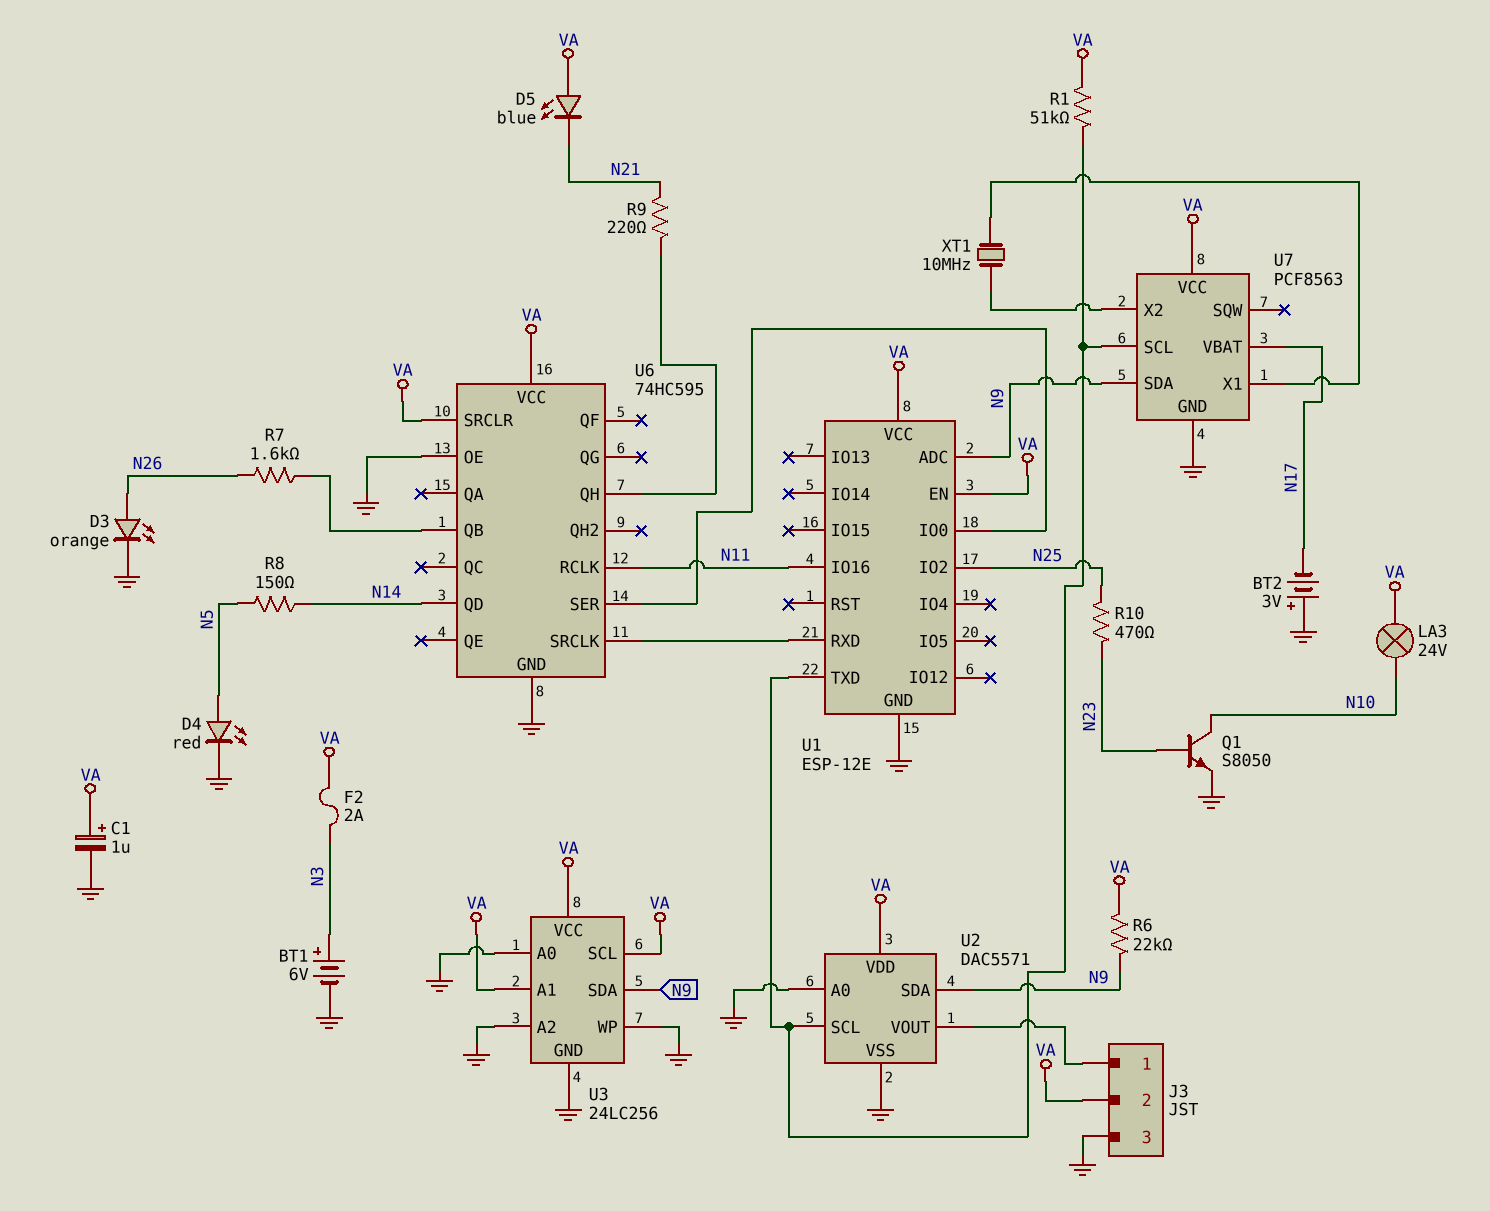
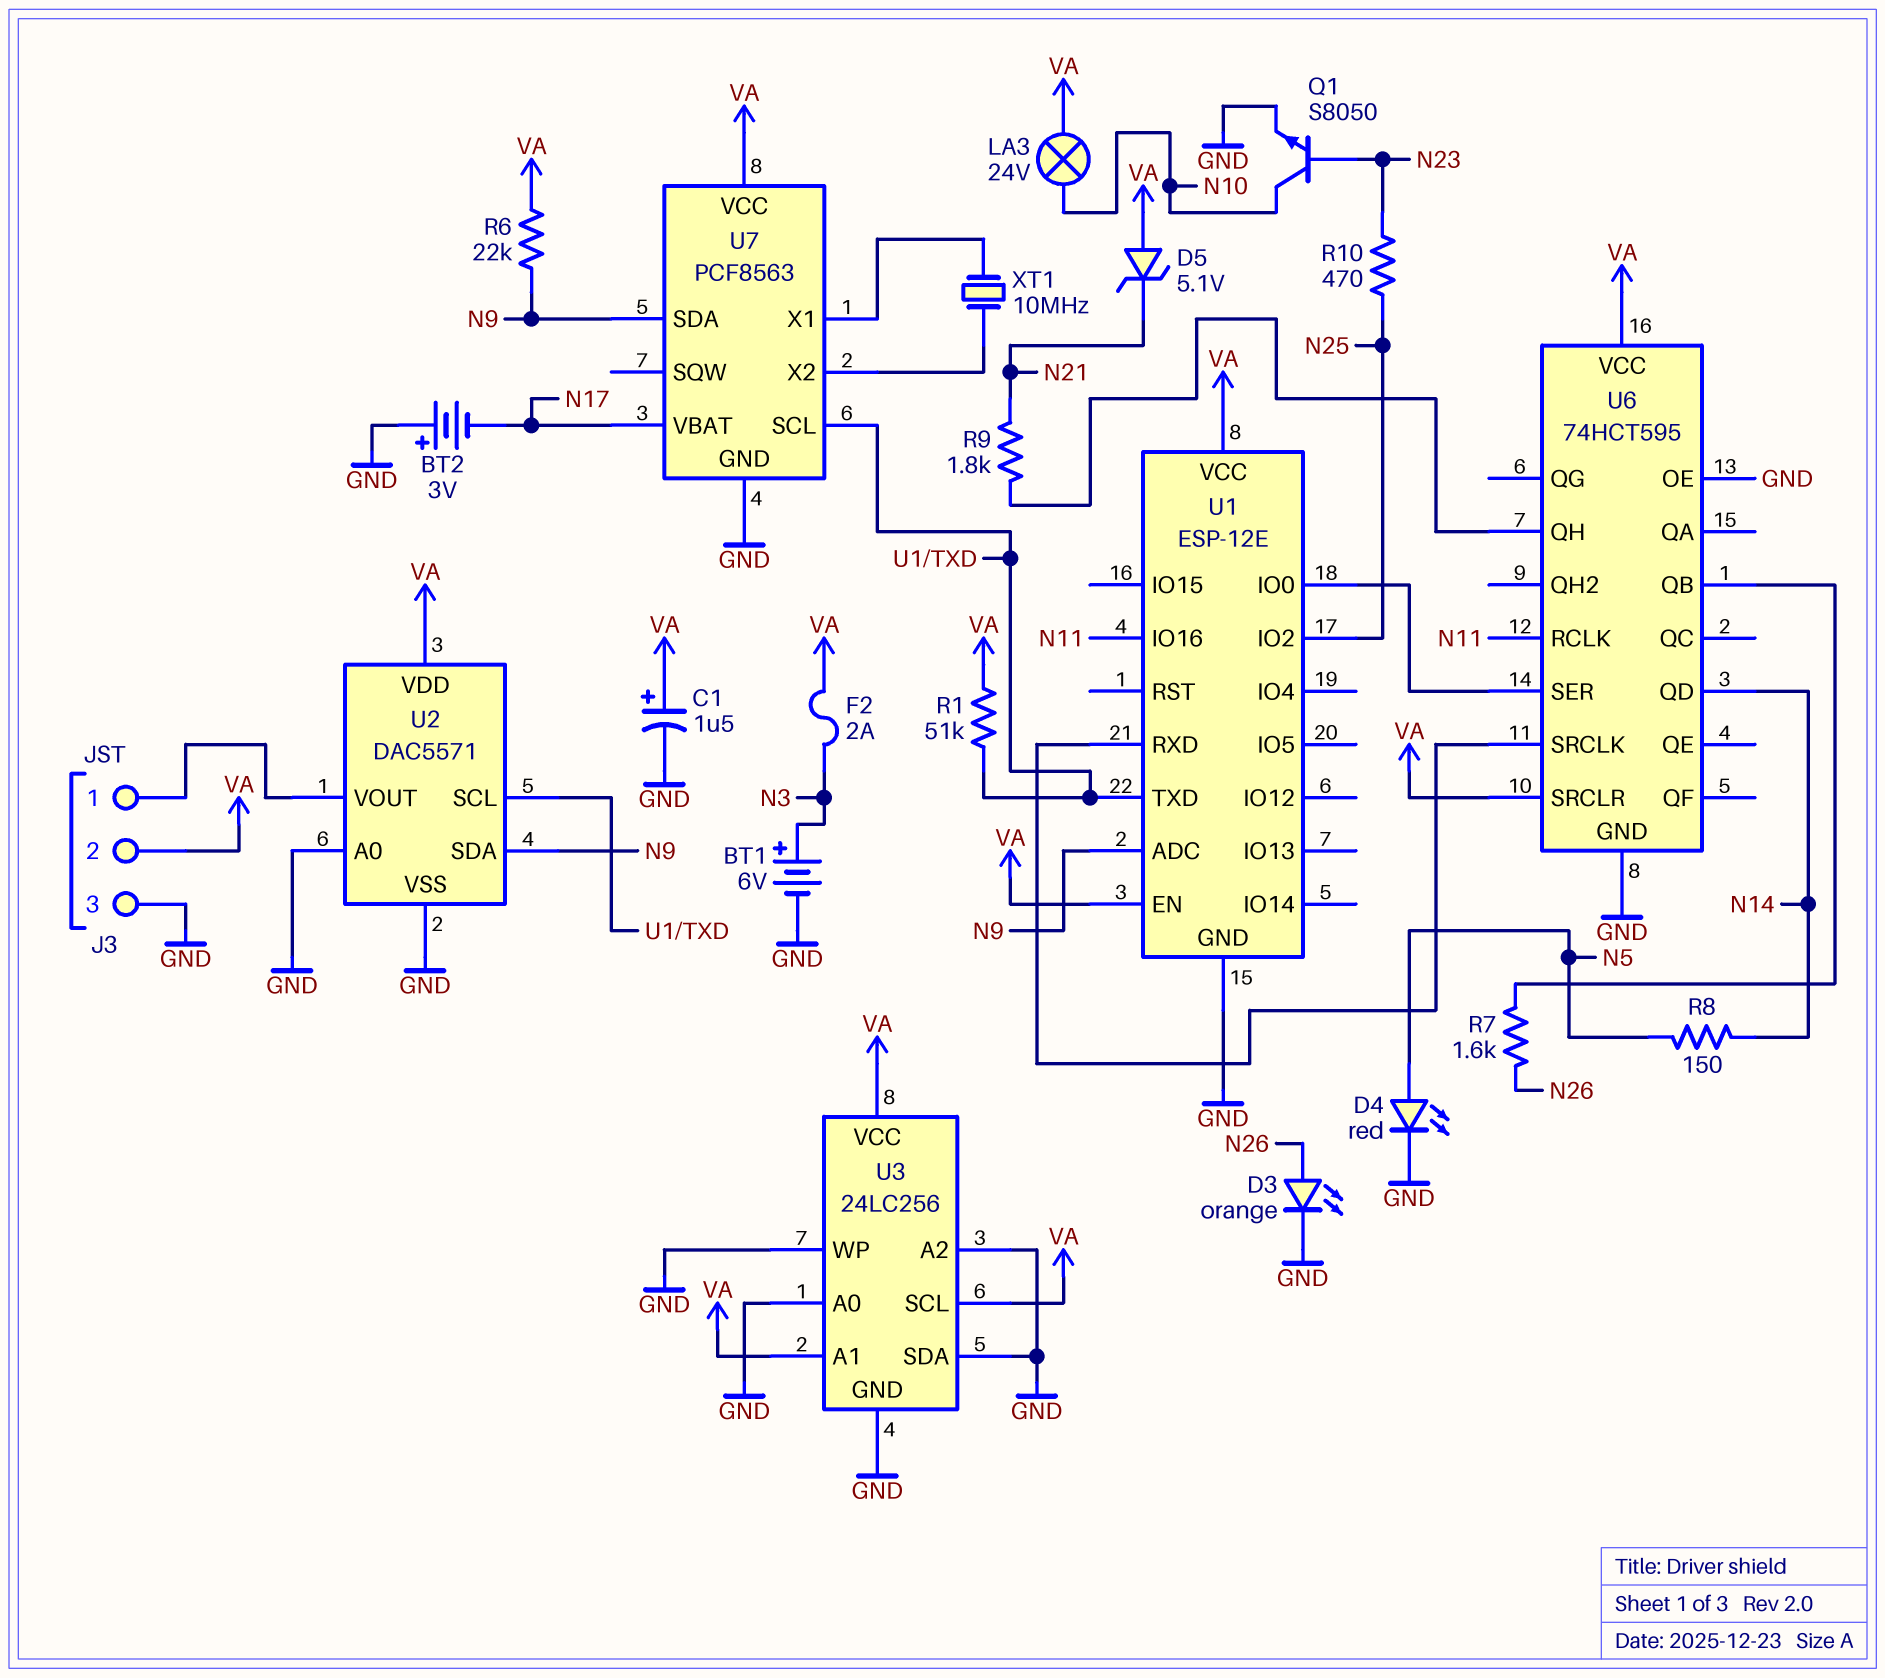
C1: 1uF (plus VA, minus GND) -> 1.5uF (plus VA, minus GND)
D5: LED blue (A VA, K N21) -> zener 5.1V (A VA, K N21)
R9: 220 (N21, U6/QH) -> 1.8k (N21, U6/QH)
U3 pin SDA: N9 -> GND
U6: 74HC595 -> 74HCT595

